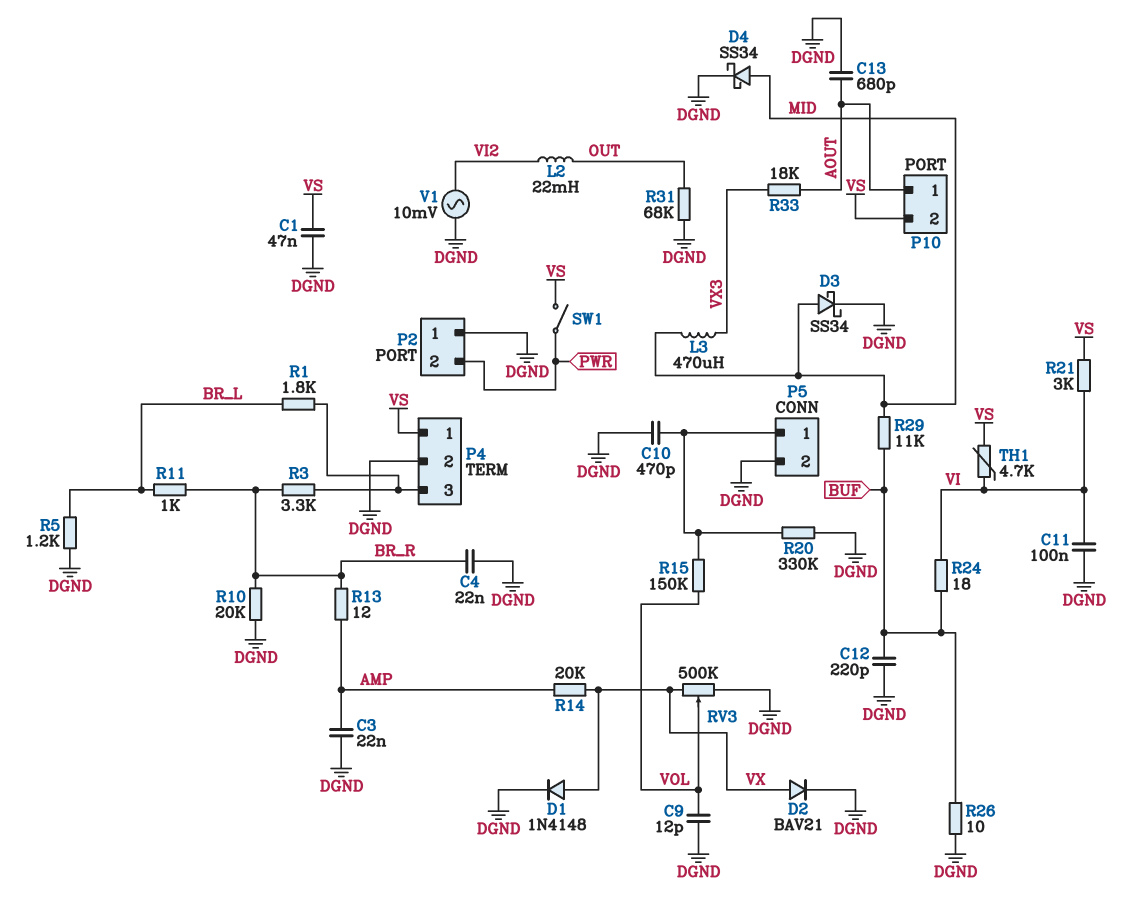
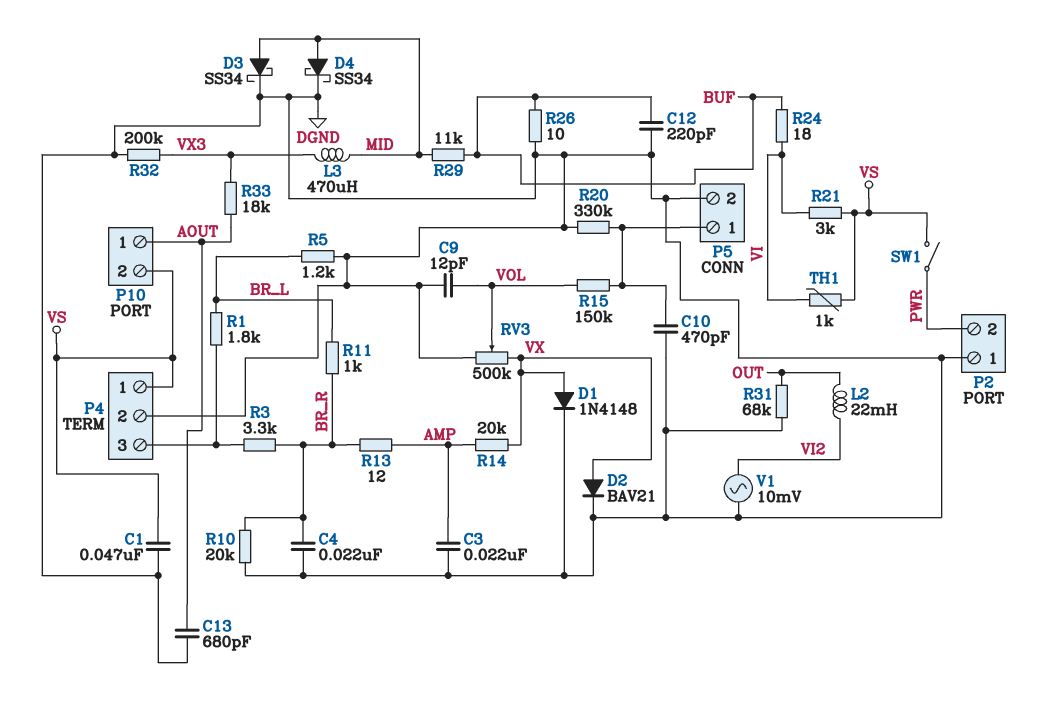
C11: 100nF (DGND, VI) -> none
R32: none -> 200k (DGND, VX3)
TH1: 4.7k (VI, VS) -> 1k (VI, VS)

